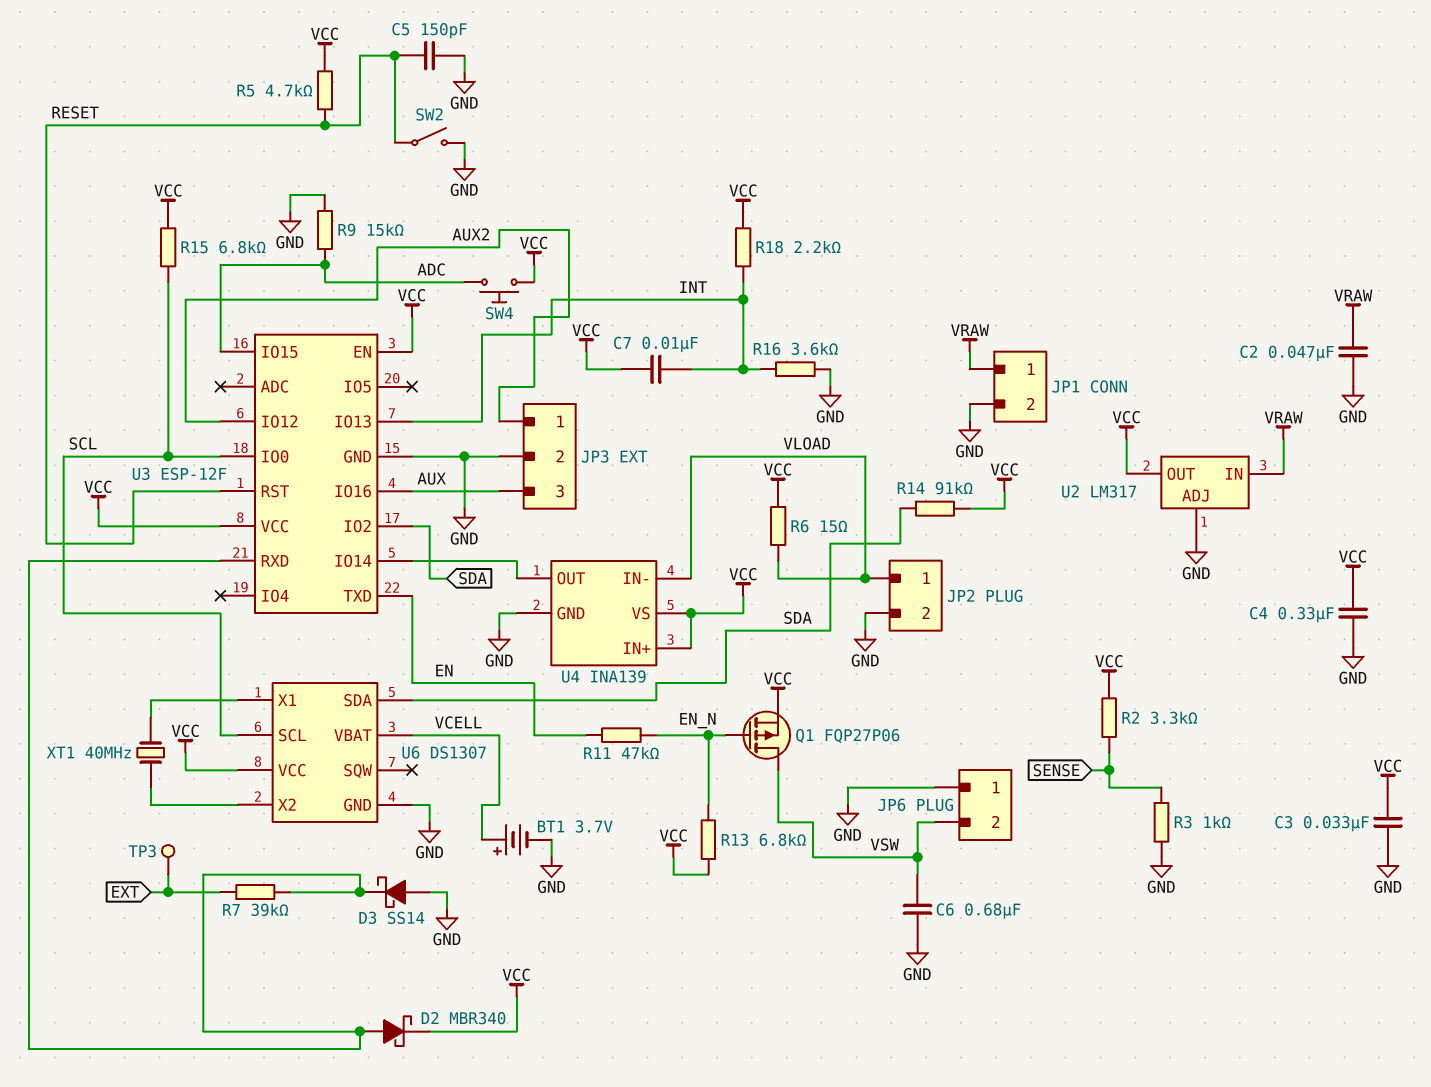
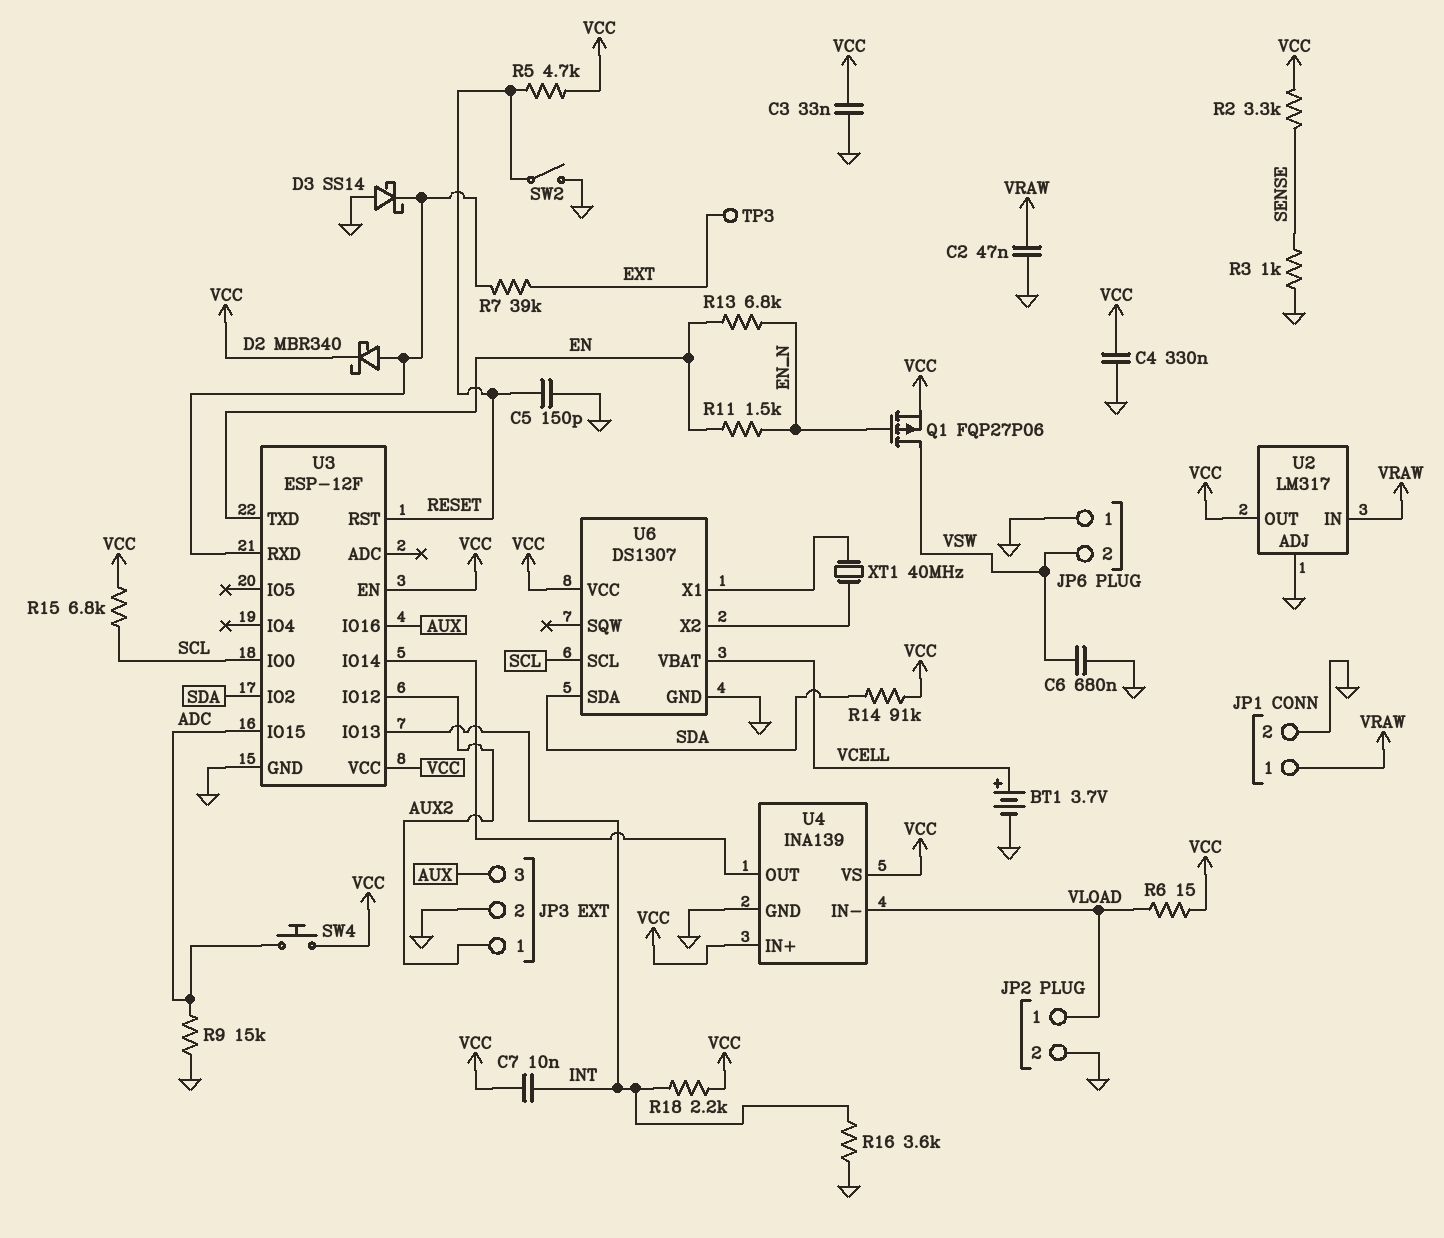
R11: 47k (EN, EN_N) -> 1.5k (EN, EN_N)
R13: 6.8k (EN_N, VCC) -> 6.8k (EN, EN_N)

